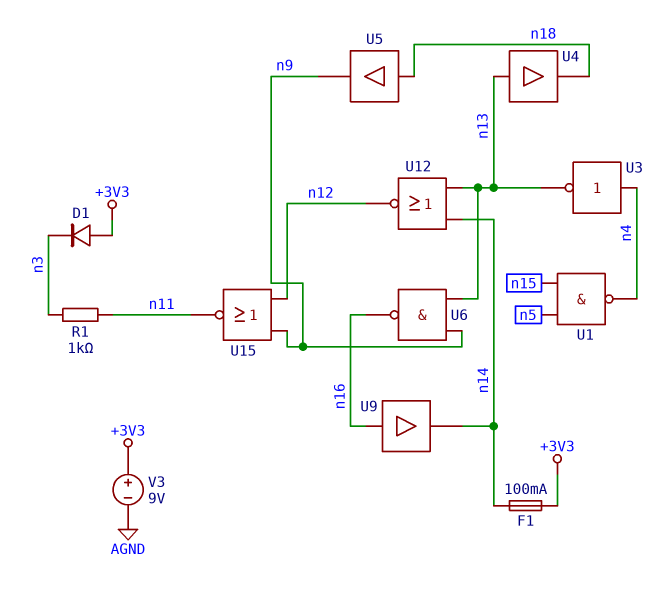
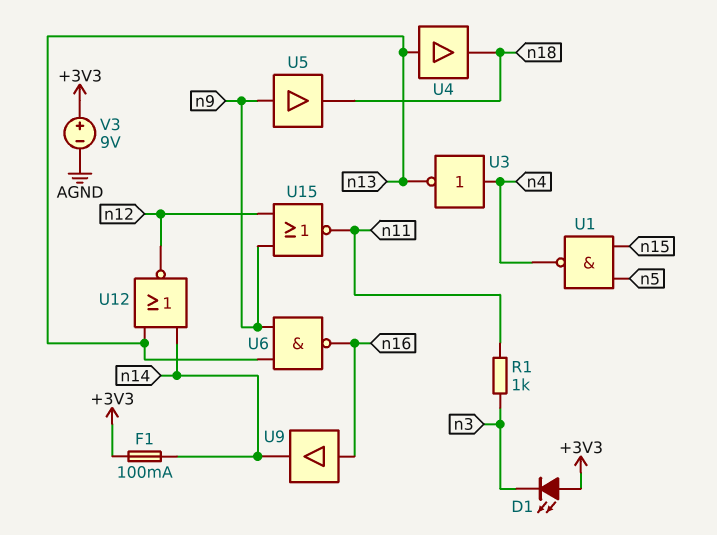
D1: diode (A +3V3, K n3) -> LED (A +3V3, K n3)
U5: buffer (in n18, out n9) -> buffer (in n9, out n18)

